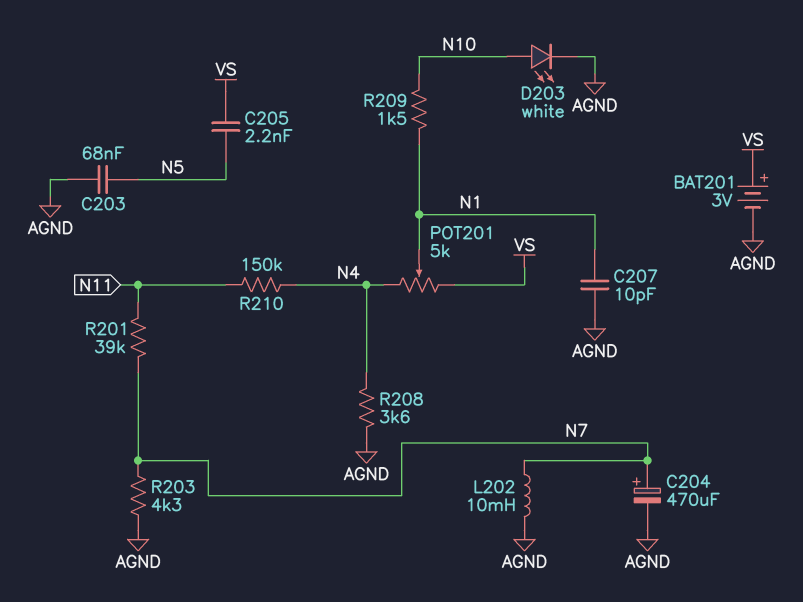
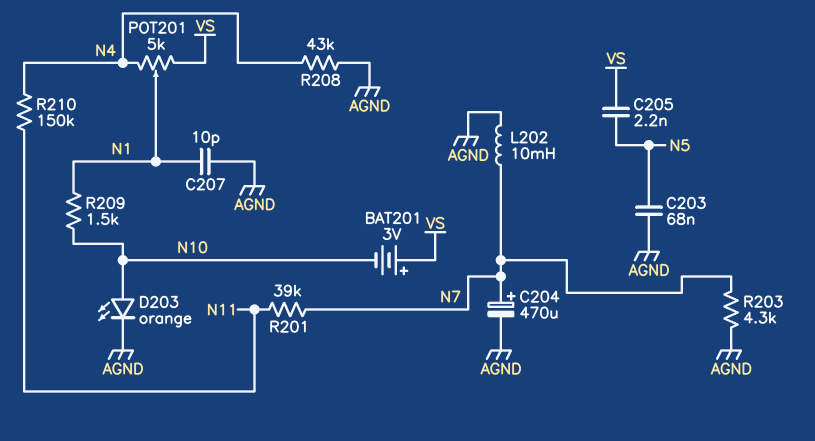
BAT201: 3V (plus VS, minus AGND) -> 3V (plus VS, minus N10)
D203: LED white (A N10, K AGND) -> LED orange (A N10, K AGND)
R208: 3.6k (AGND, N4) -> 43k (AGND, N4)

